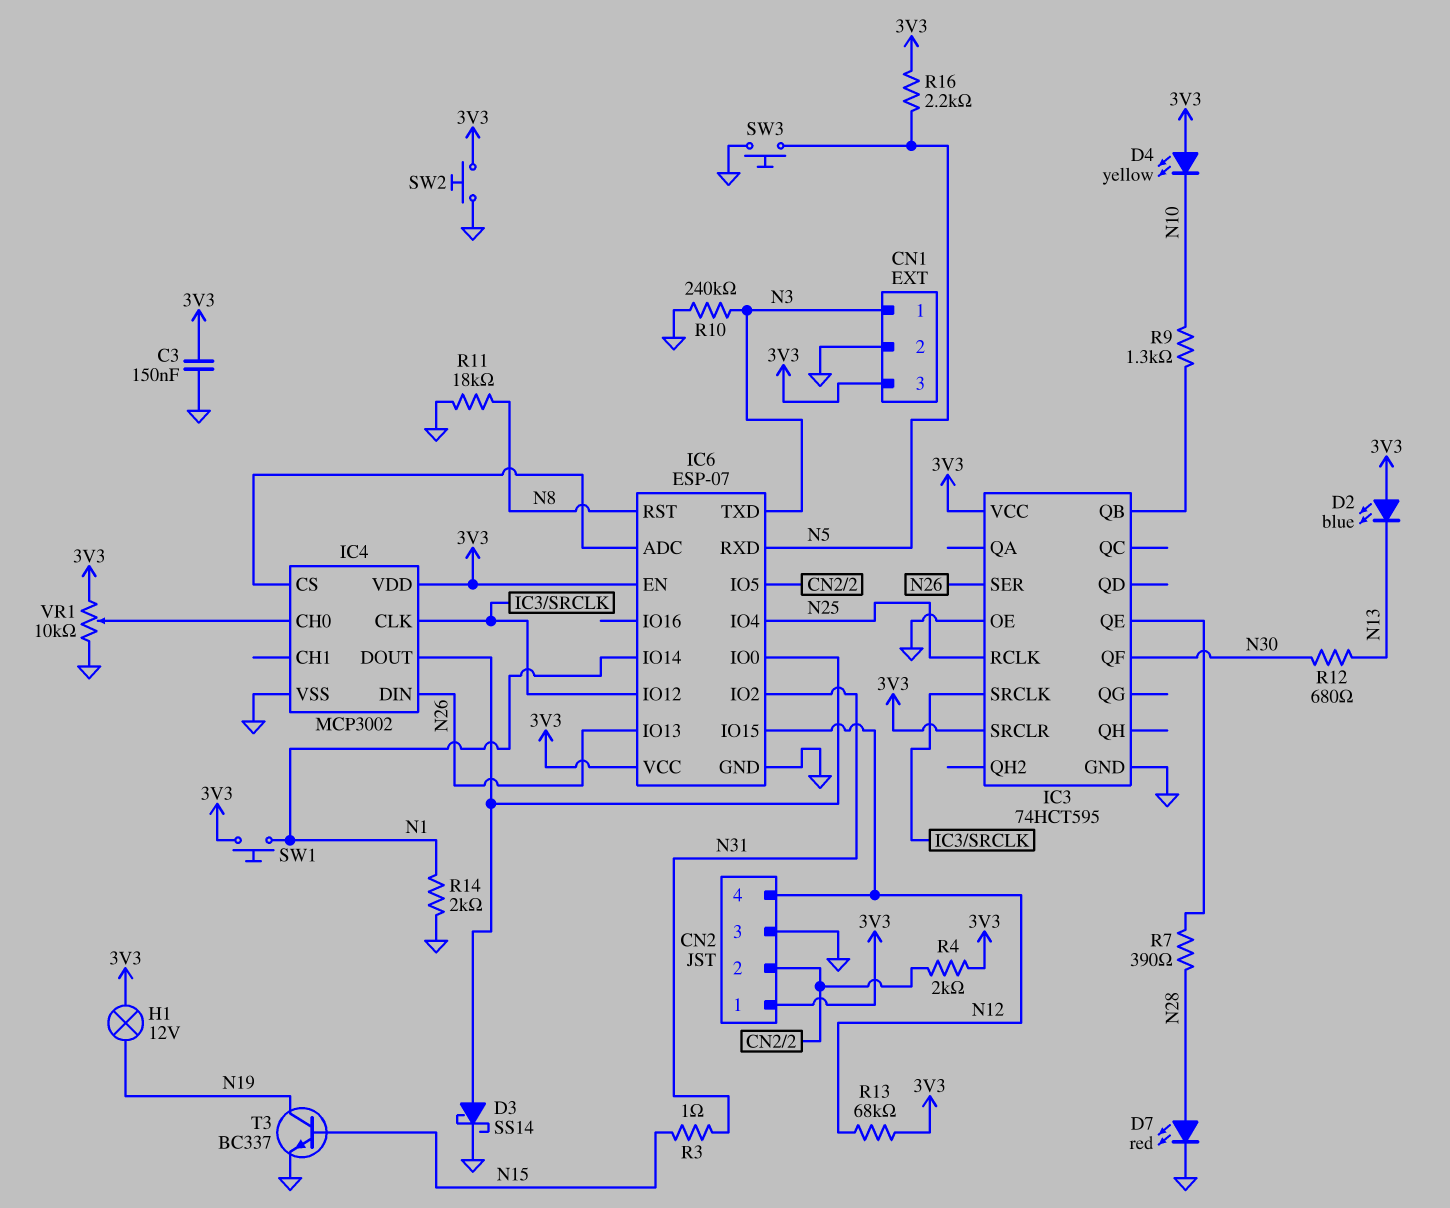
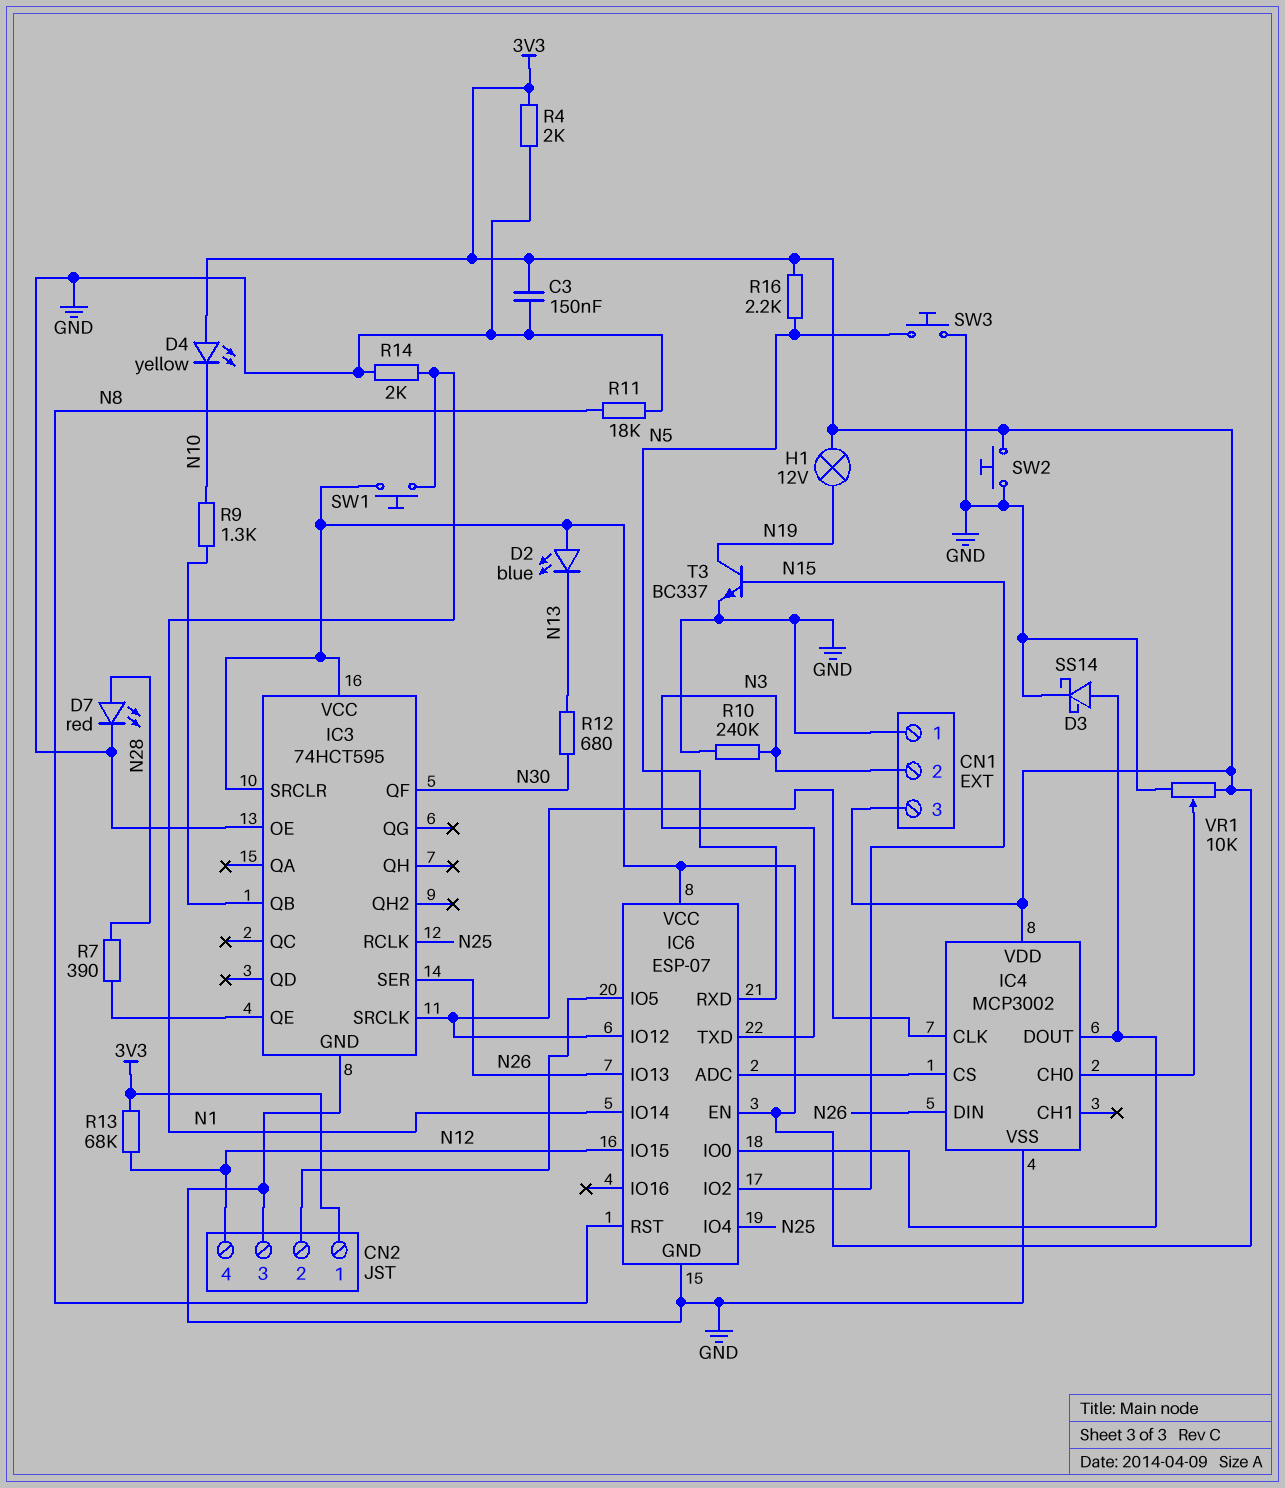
CN1 pin 1: N3 -> GND
CN1 pin 2: GND -> N3
IC6 pin IO2: N31 -> N15
R3: 1 (N15, N31) -> none
R4: 2k (3V3, CN2/2) -> 2k (3V3, GND)

